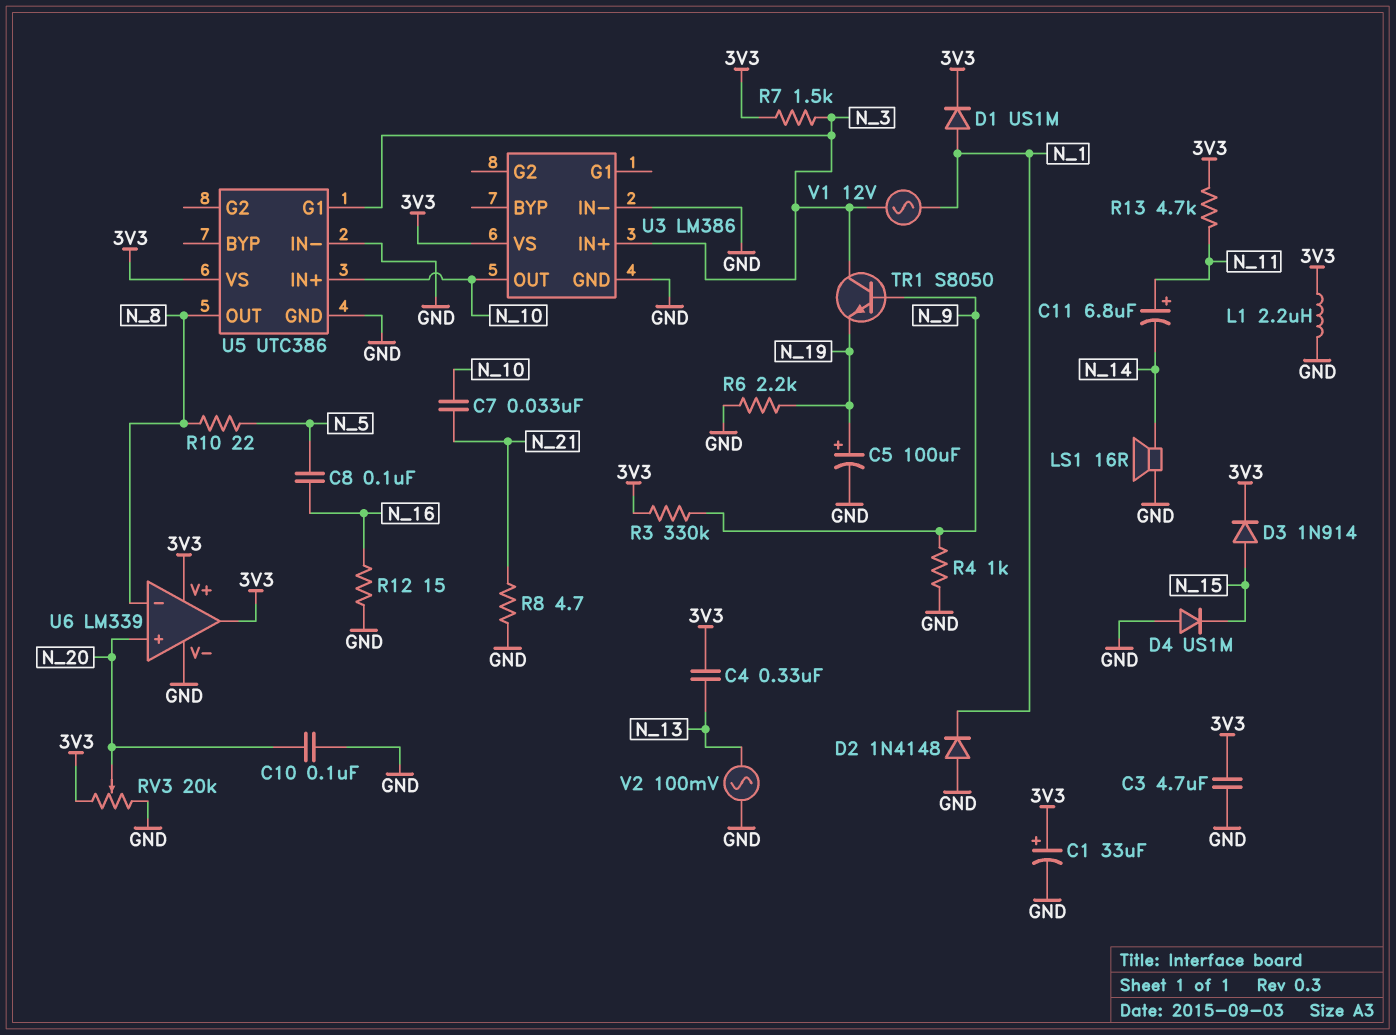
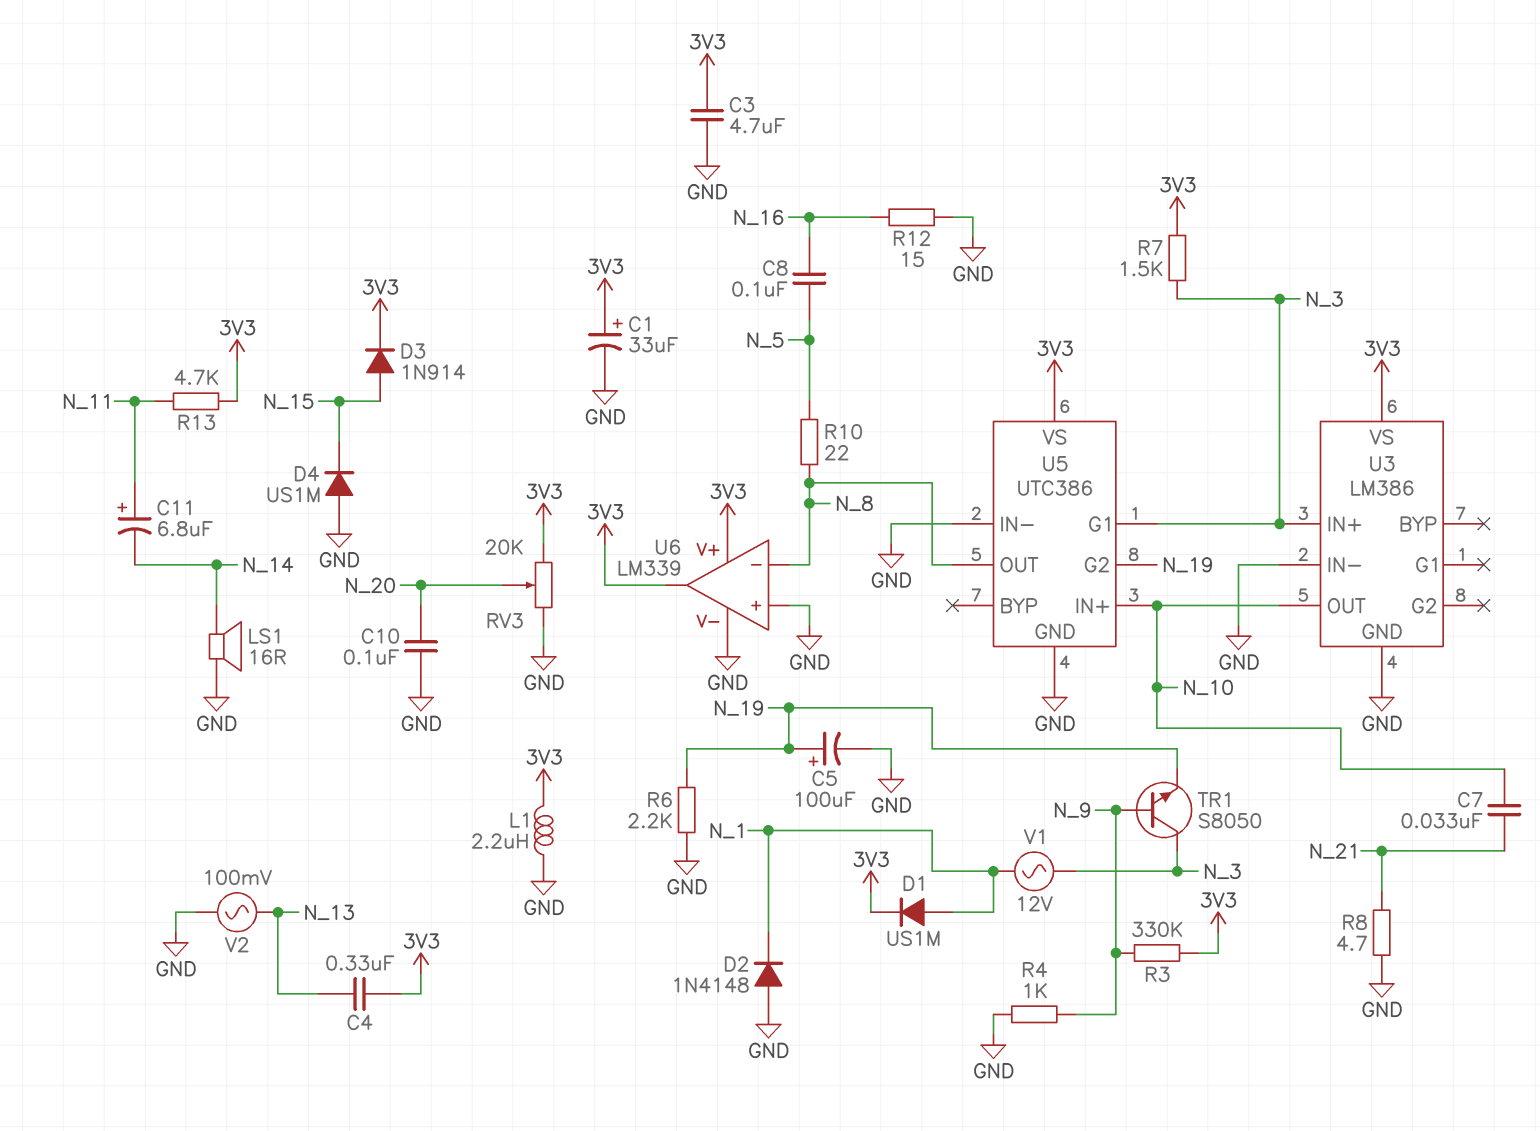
U5 pin G2: none -> N_19
U6 pin in+: N_20 -> GND

